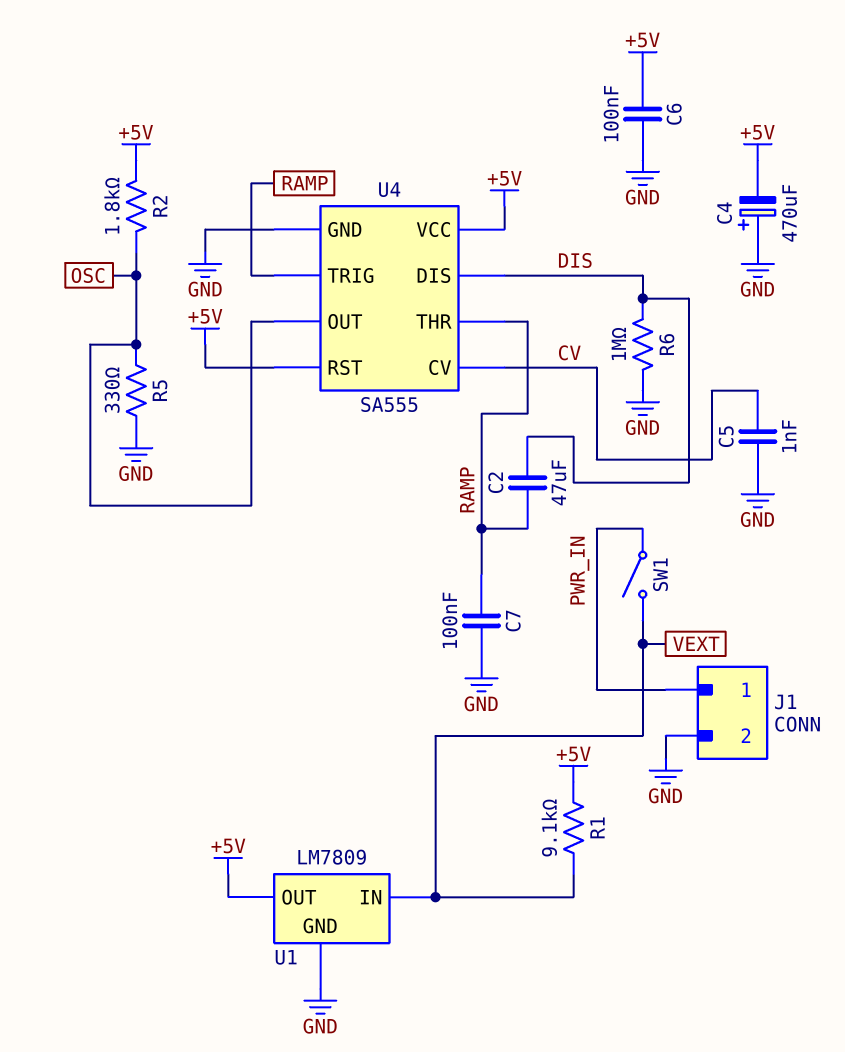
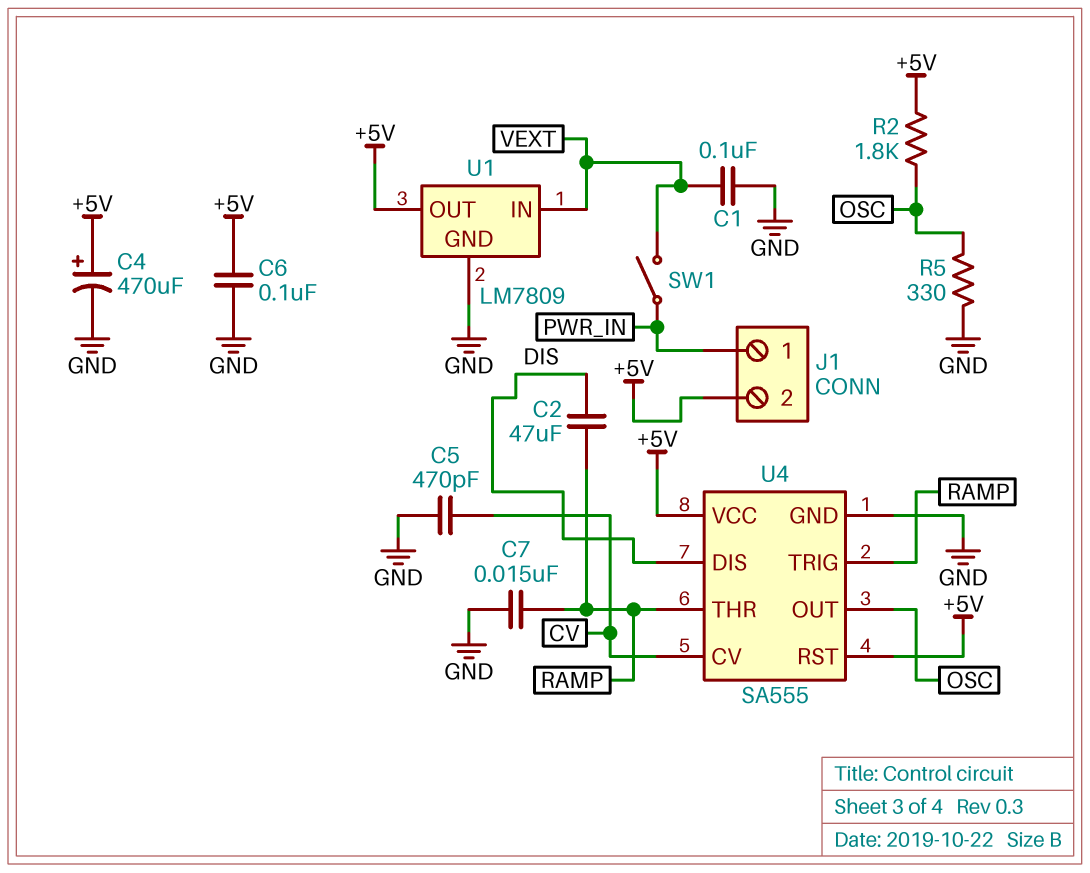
C1: none -> 100nF (GND, VEXT)
C4: 470uF (plus GND, minus +5V) -> 470uF (plus +5V, minus GND)
C5: 1nF (CV, GND) -> 470pF (CV, GND)
C7: 100nF (GND, RAMP) -> 15nF (GND, RAMP)
J1 pin 2: GND -> +5V
R1: 9.1k (+5V, VEXT) -> none
R6: 1M (DIS, GND) -> none

